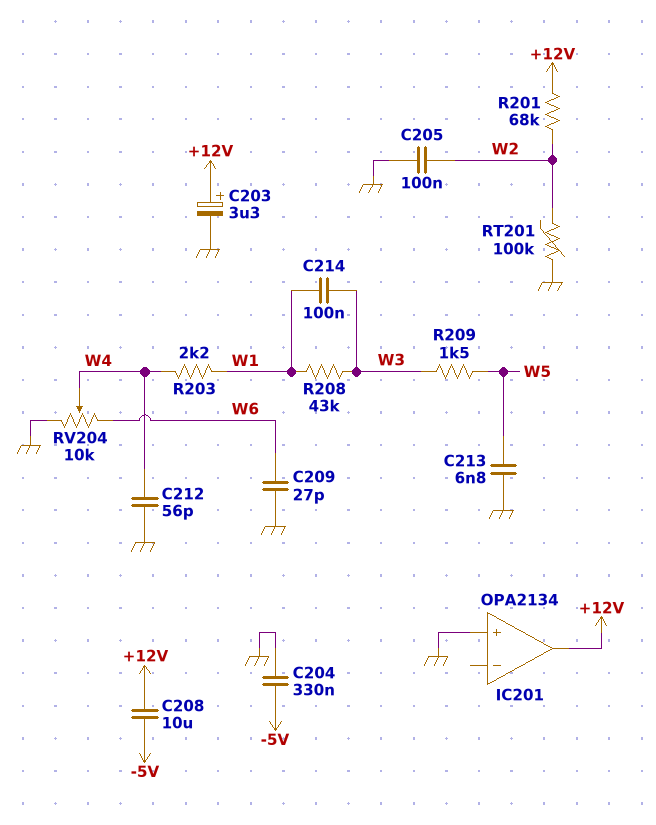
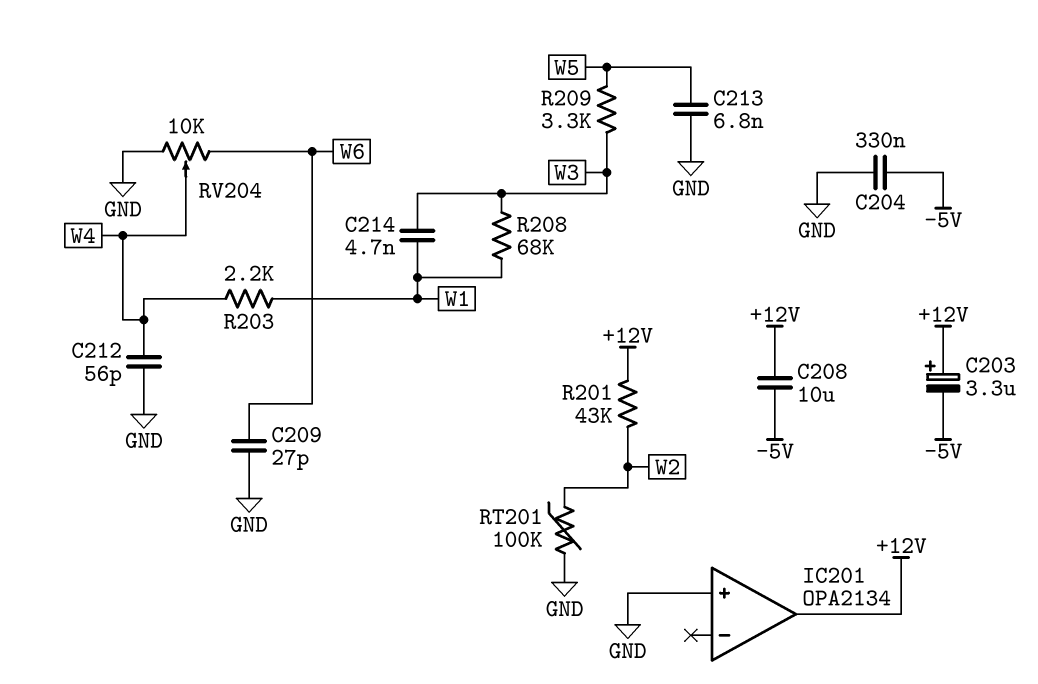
C203: 3.3uF (plus +12V, minus GND) -> 3.3uF (plus +12V, minus -5V)
C205: 100nF (GND, W2) -> none
C214: 100nF (W1, W3) -> 4.7nF (W1, W3)
R201: 68k (+12V, W2) -> 43k (+12V, W2)
R208: 43k (W1, W3) -> 68k (W1, W3)
R209: 1.5k (W3, W5) -> 3.3k (W3, W5)

